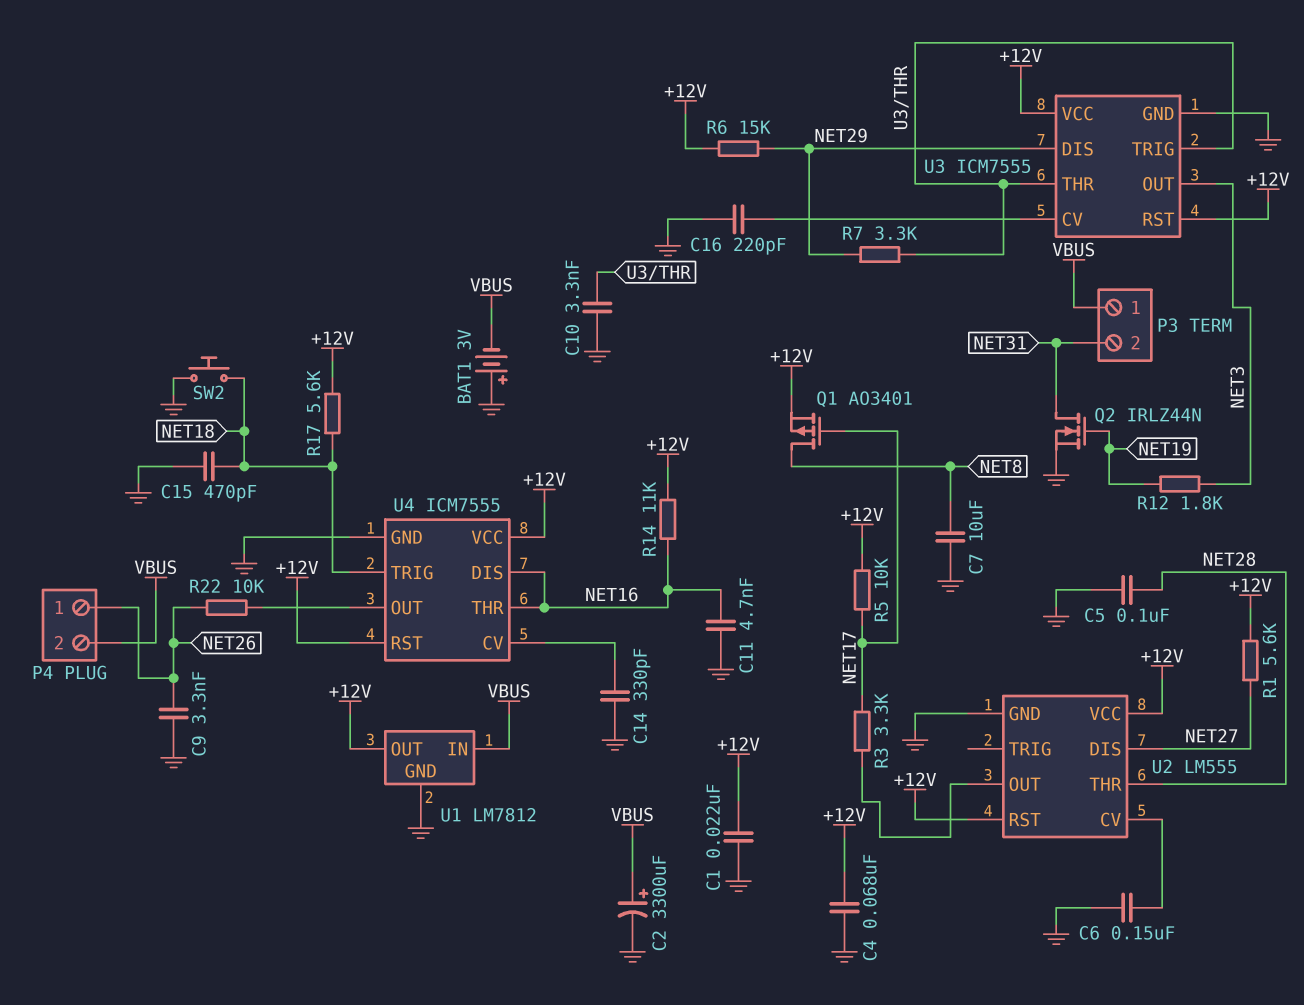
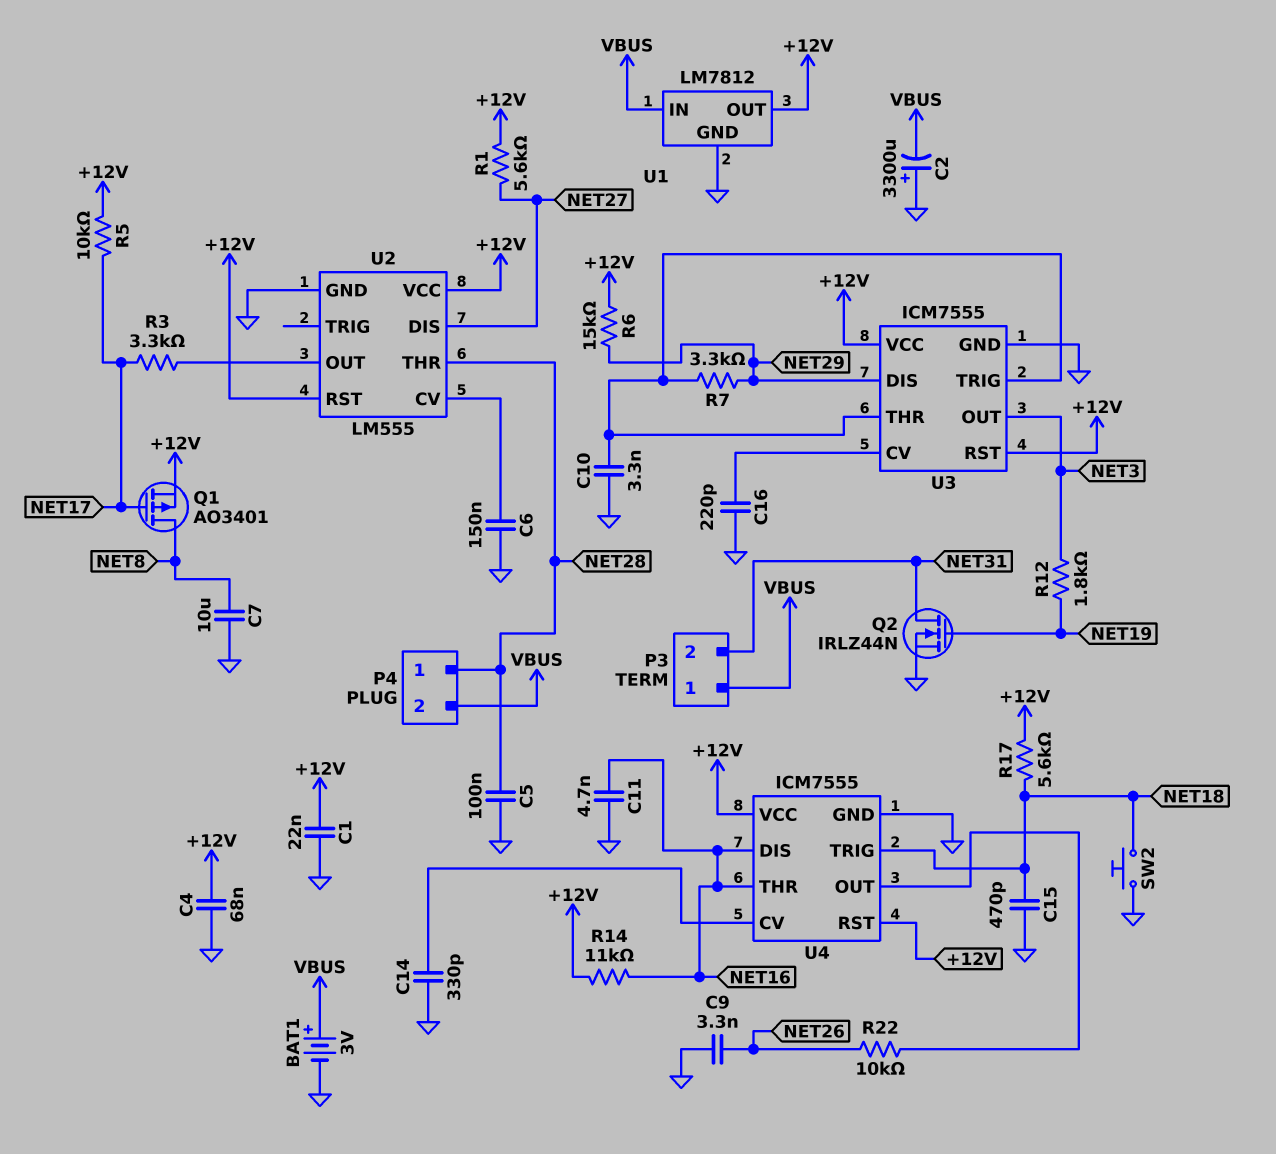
BAT1: 3V (plus GND, minus VBUS) -> 3V (plus VBUS, minus GND)
C2: 3300uF (plus VBUS, minus GND) -> 3300uF (plus GND, minus VBUS)
P4 pin 1: NET26 -> NET28

